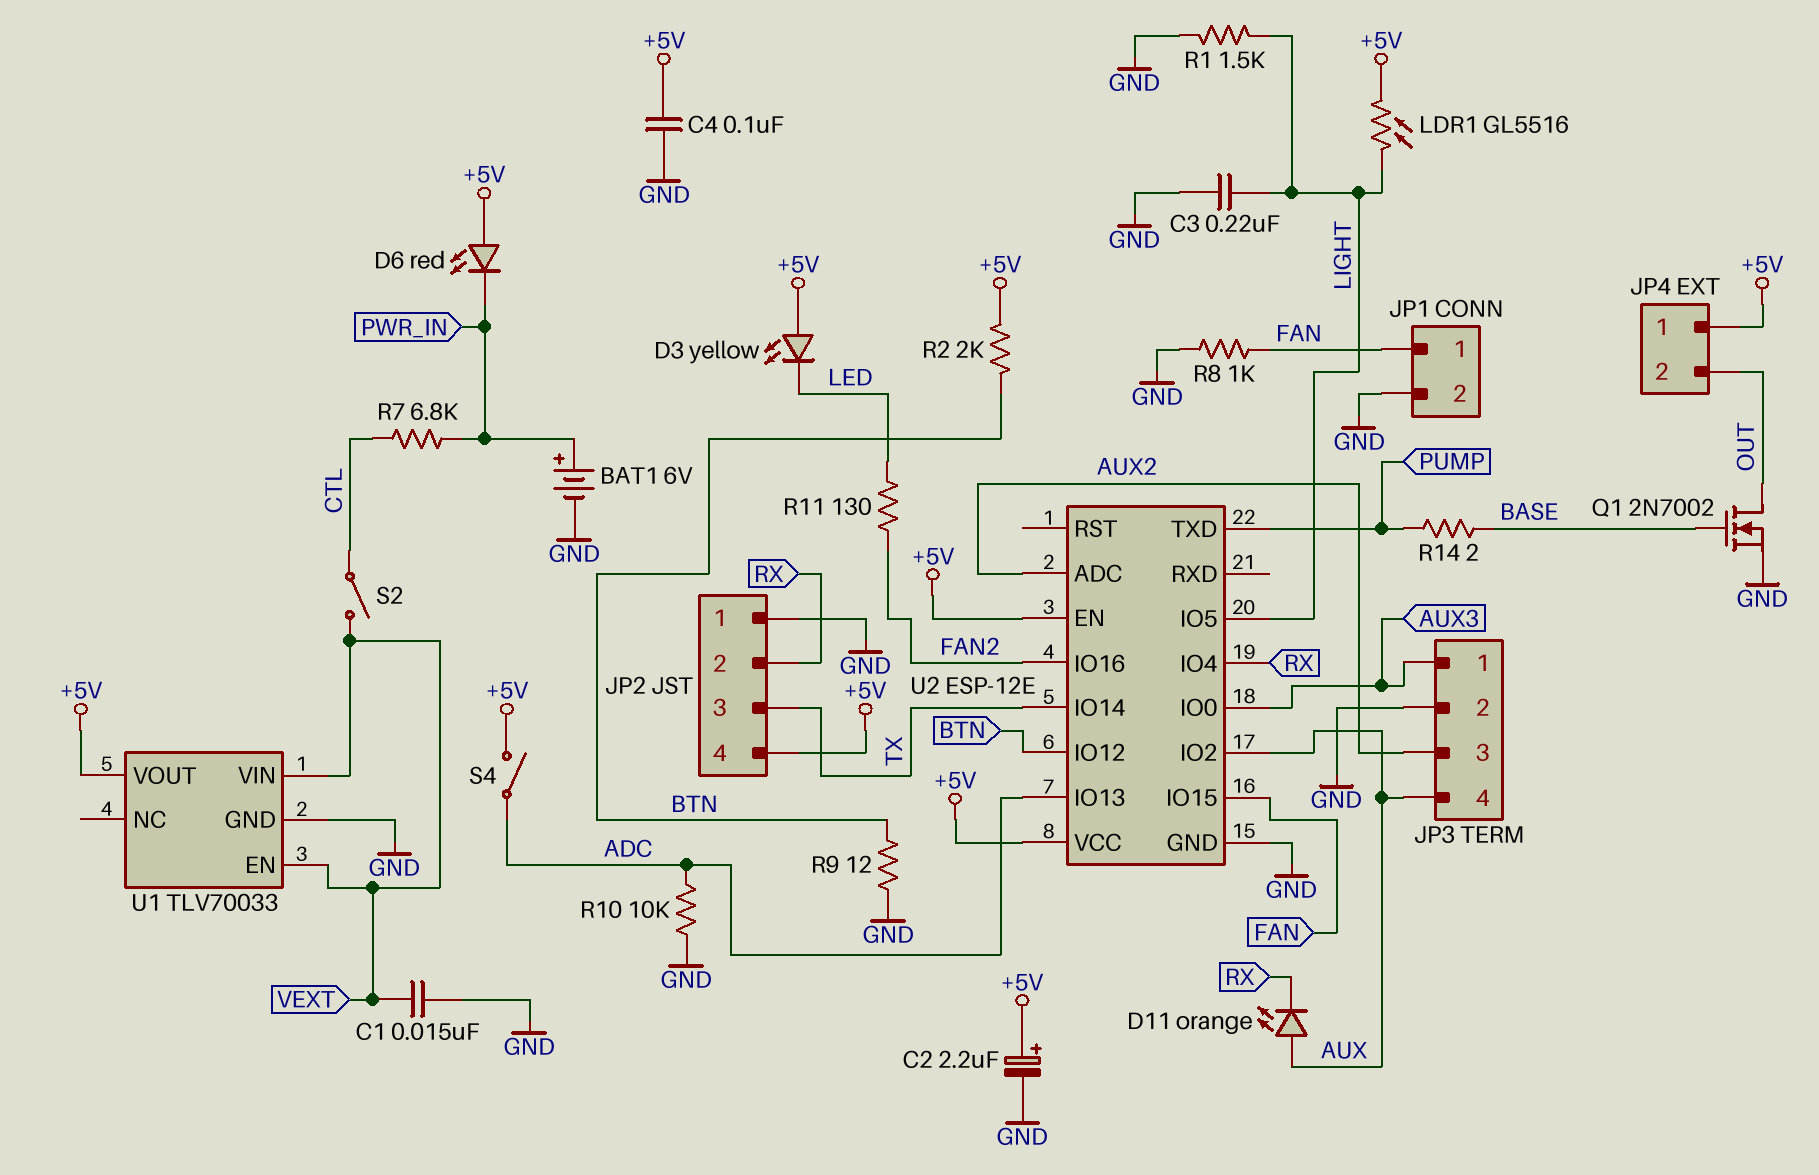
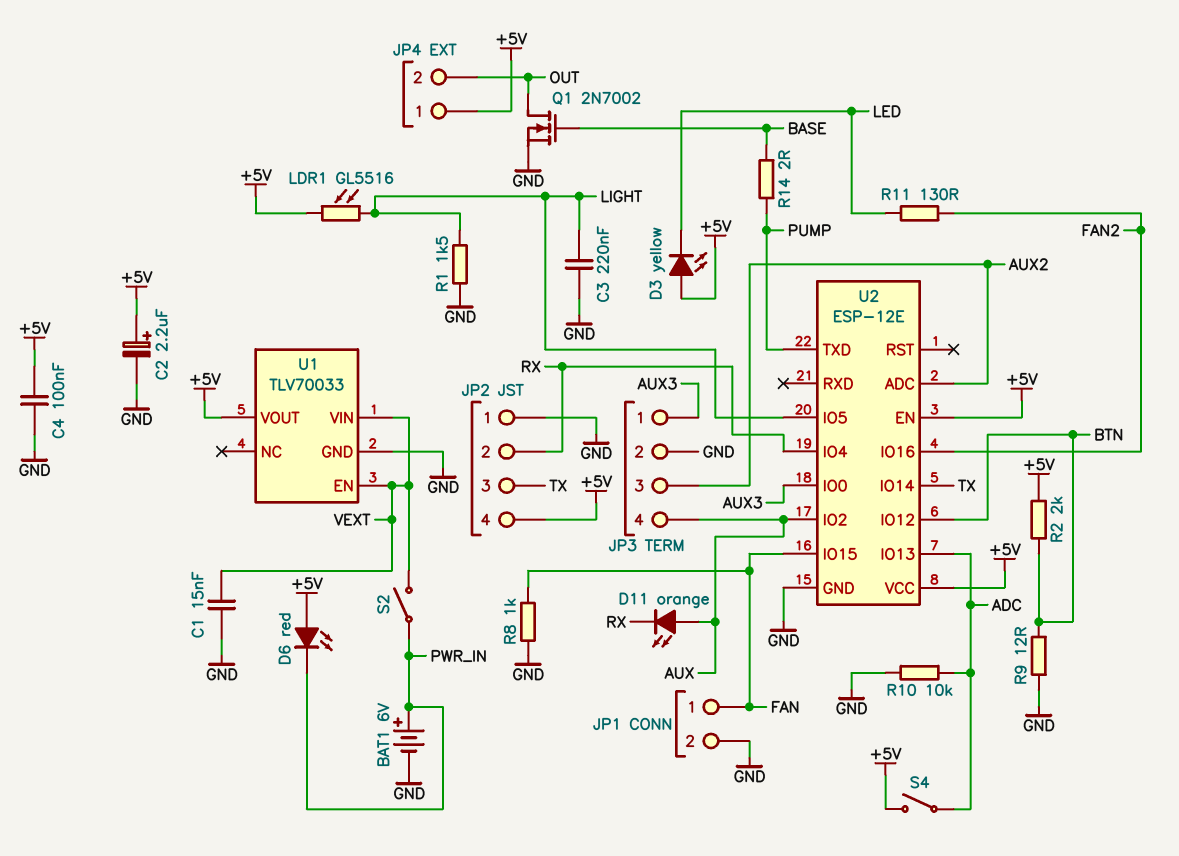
R7: 6.8k (CTL, PWR_IN) -> none
S2: switch (CTL, VEXT) -> switch (PWR_IN, VEXT)

